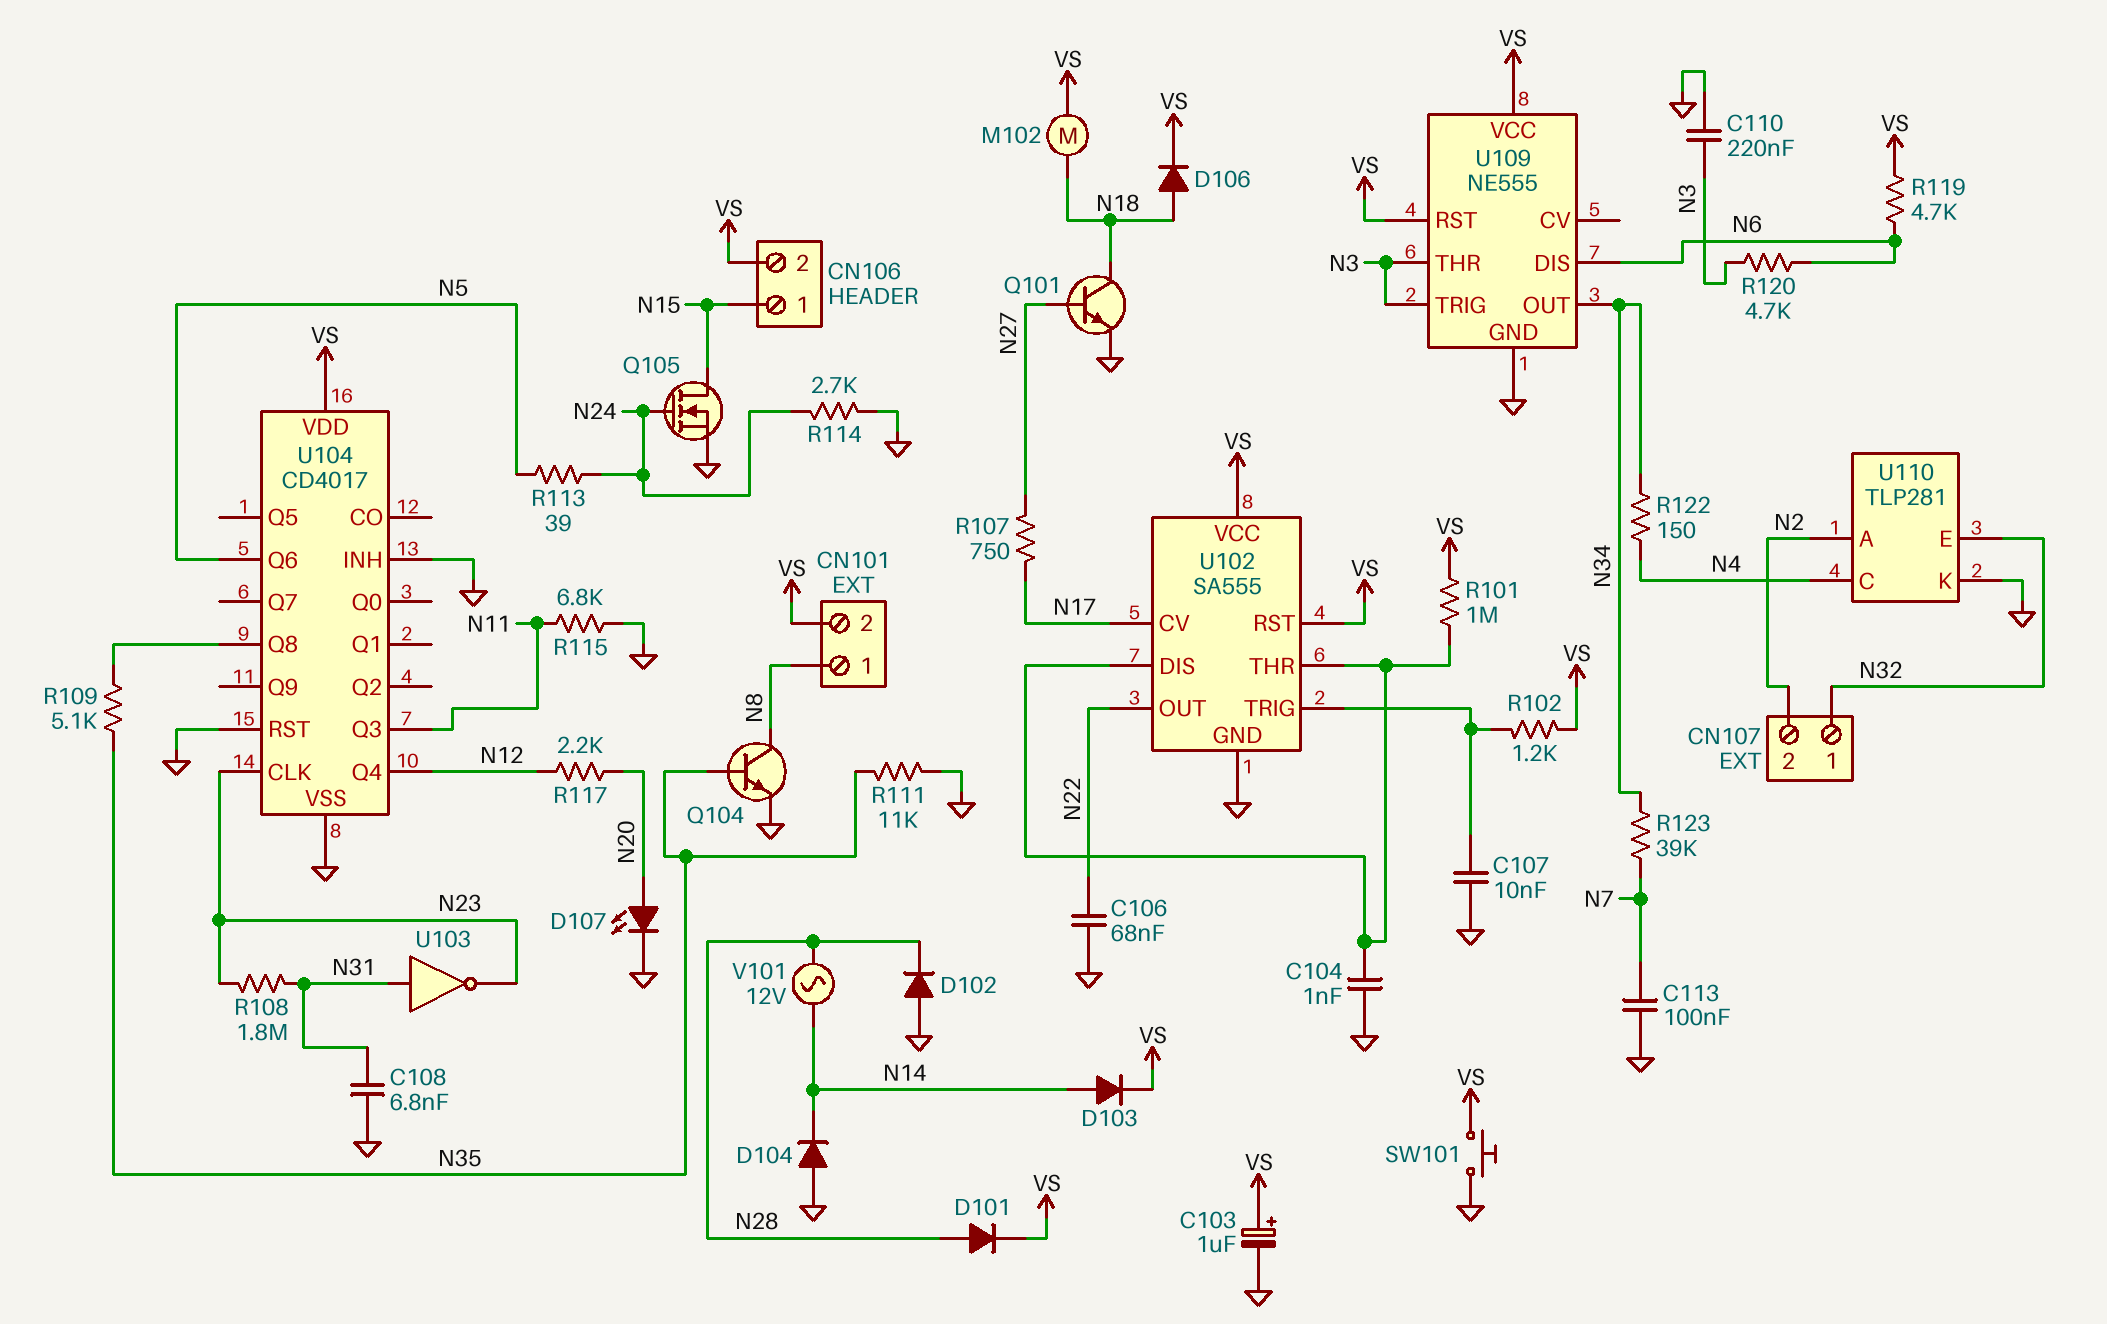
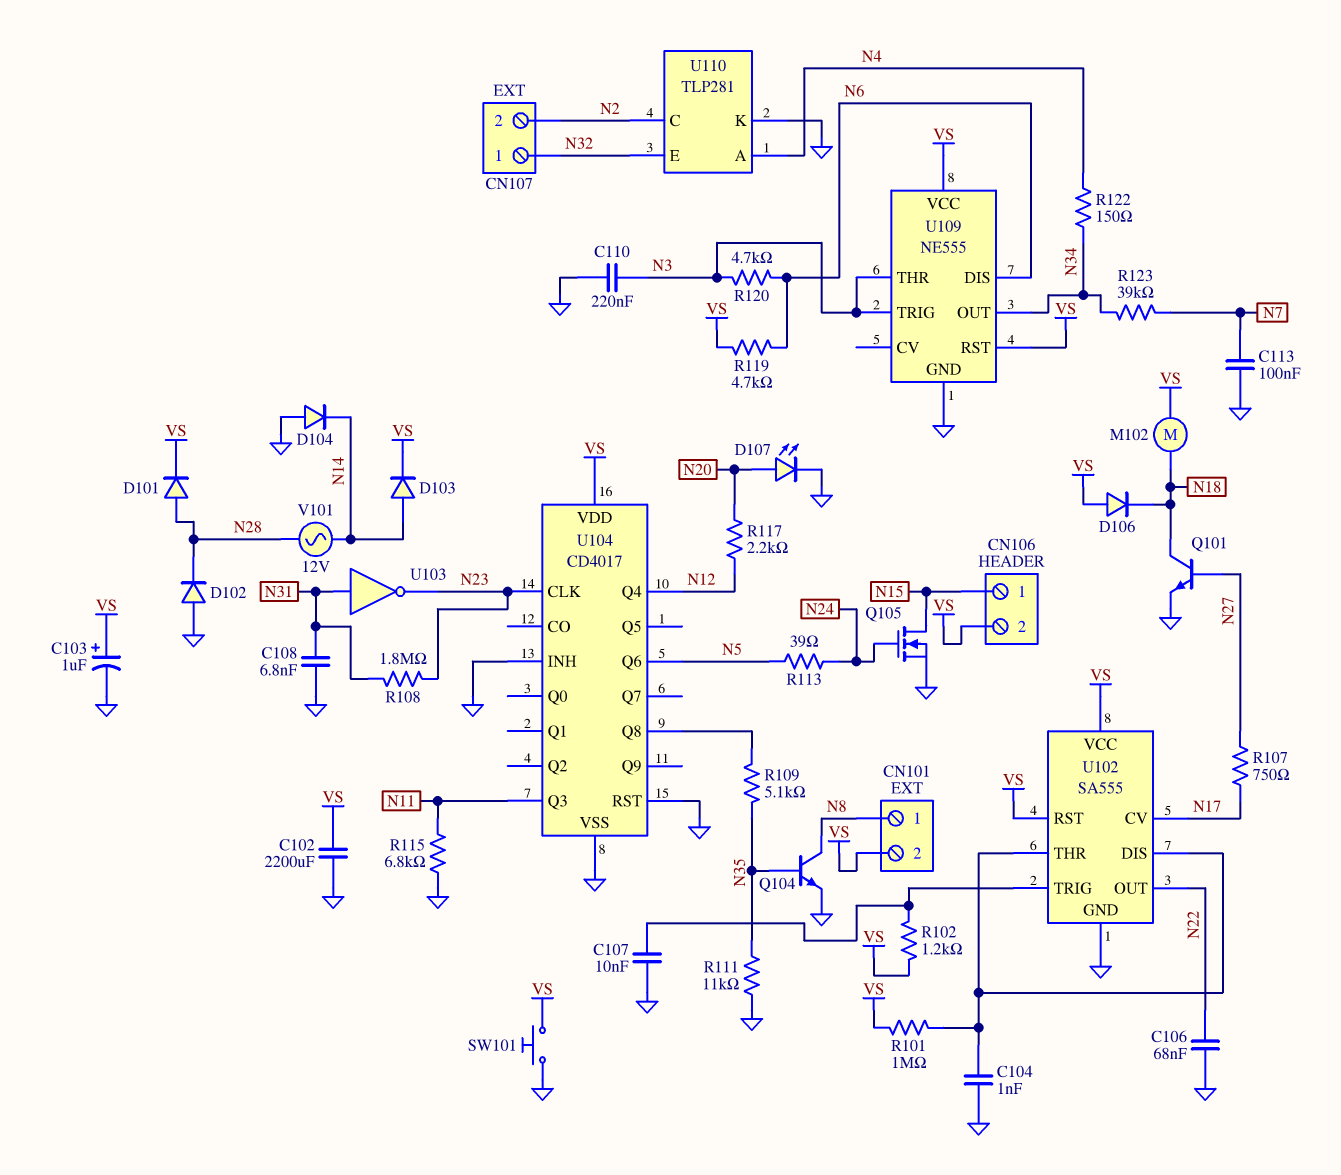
C102: none -> 2200uF (GND, VS)
D106: diode (A N18, K VS) -> diode (A VS, K N18)
R114: 2.7k (GND, N24) -> none
U110 pin A: N2 -> N4
U110 pin C: N4 -> N2

